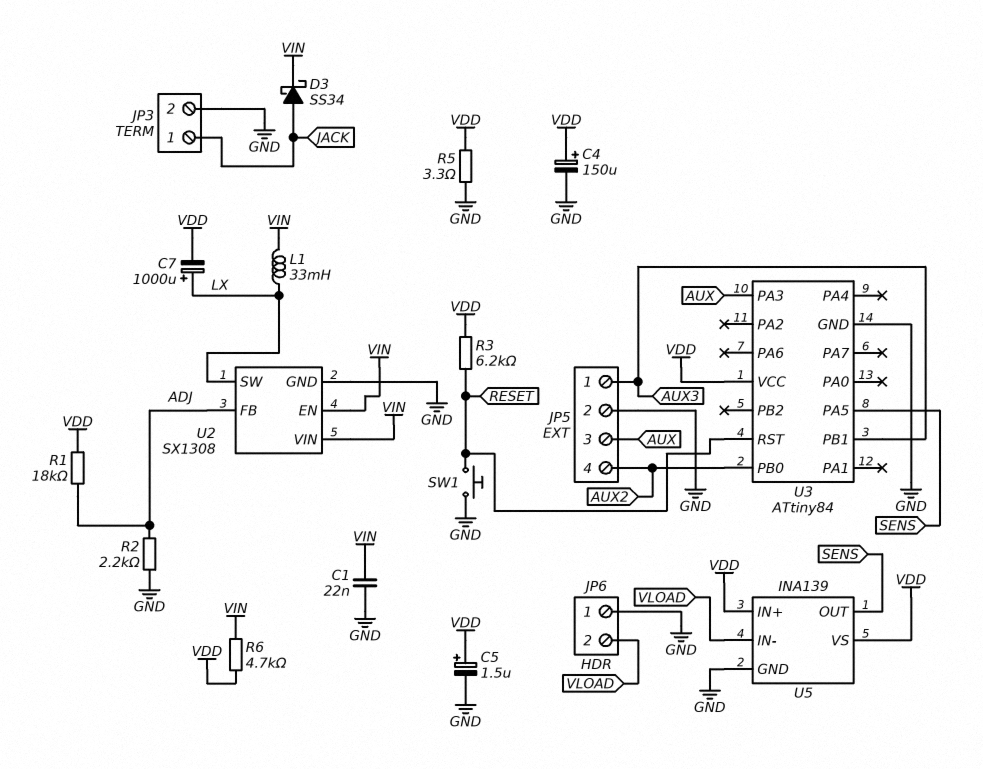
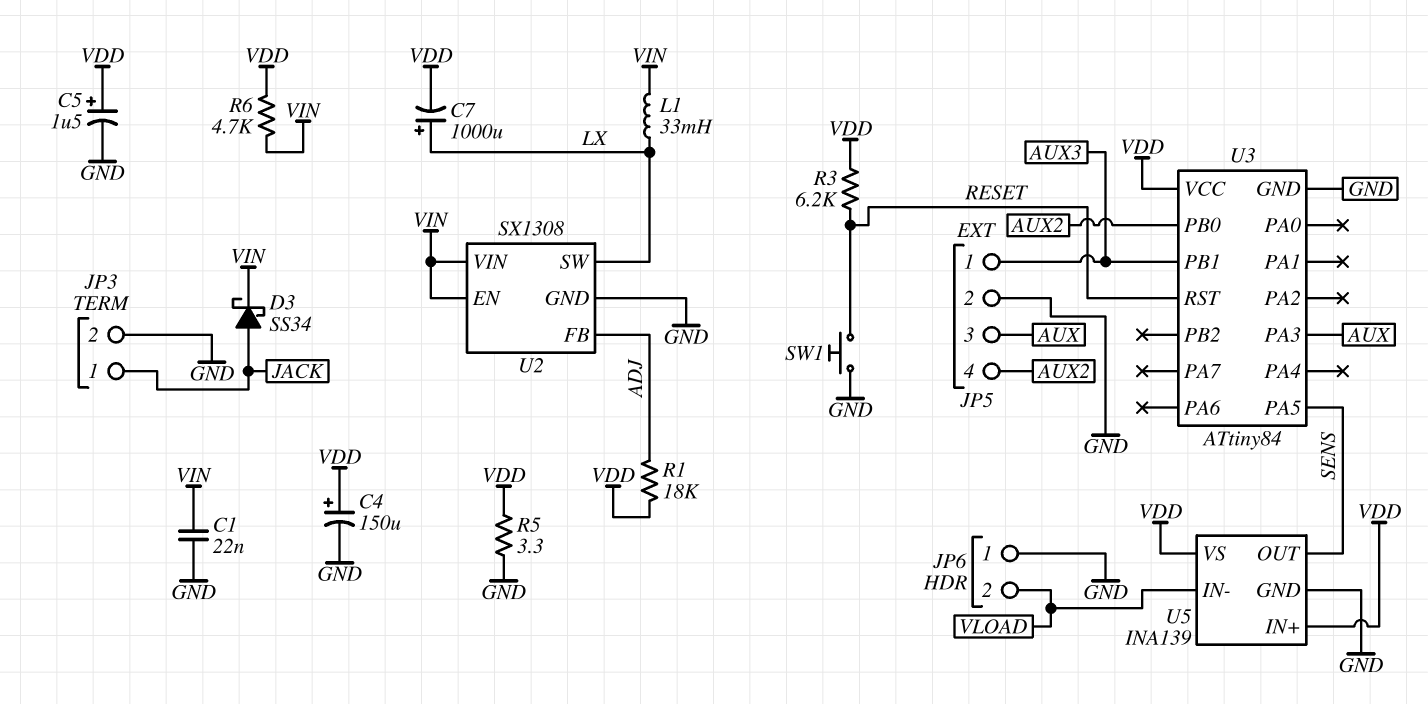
R2: 2.2k (ADJ, GND) -> none

